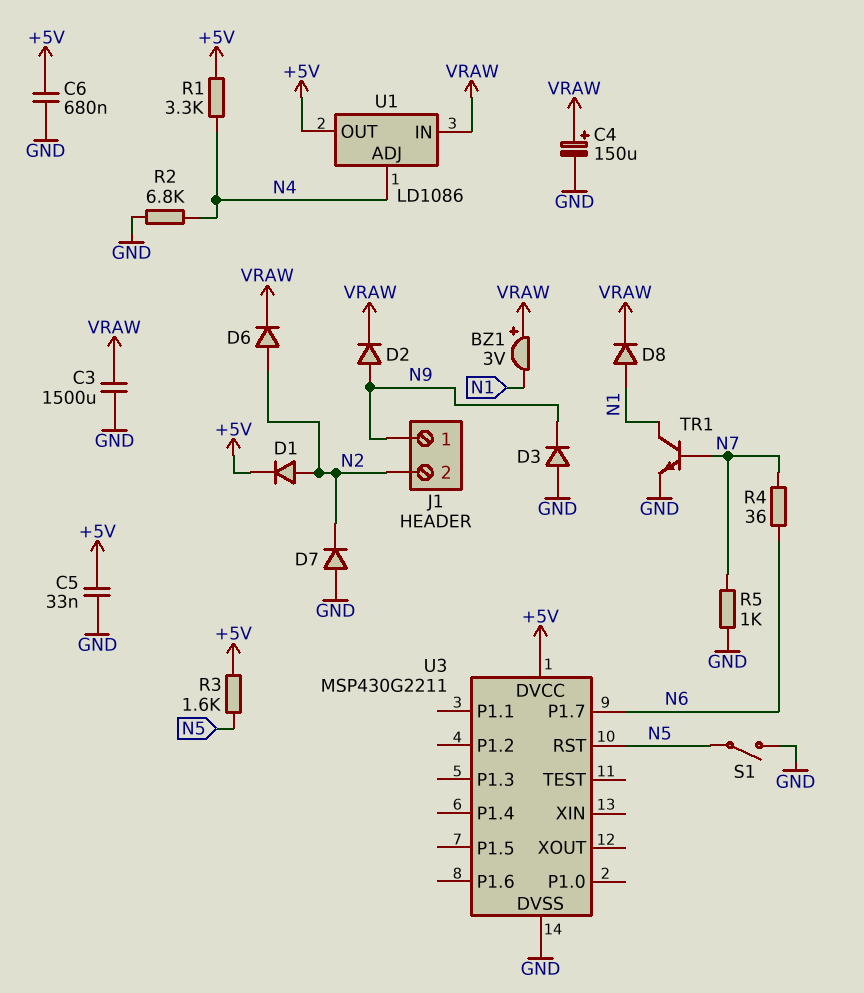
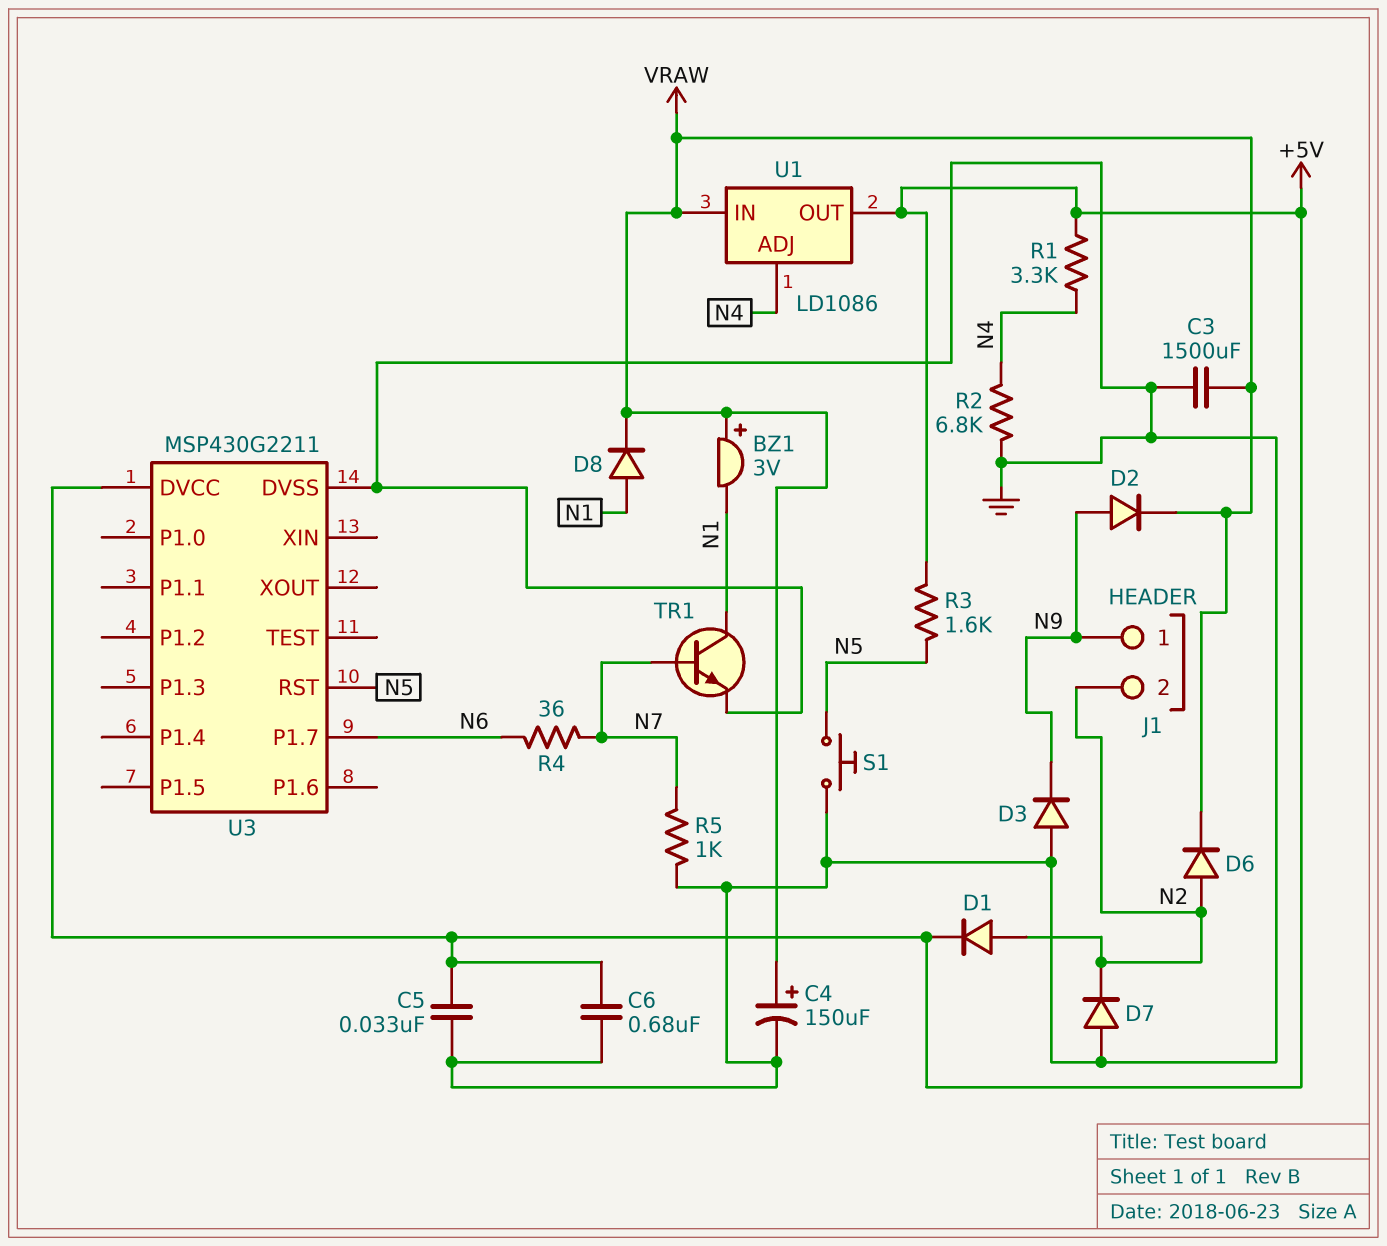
S1: switch (GND, N5) -> button (GND, N5)

